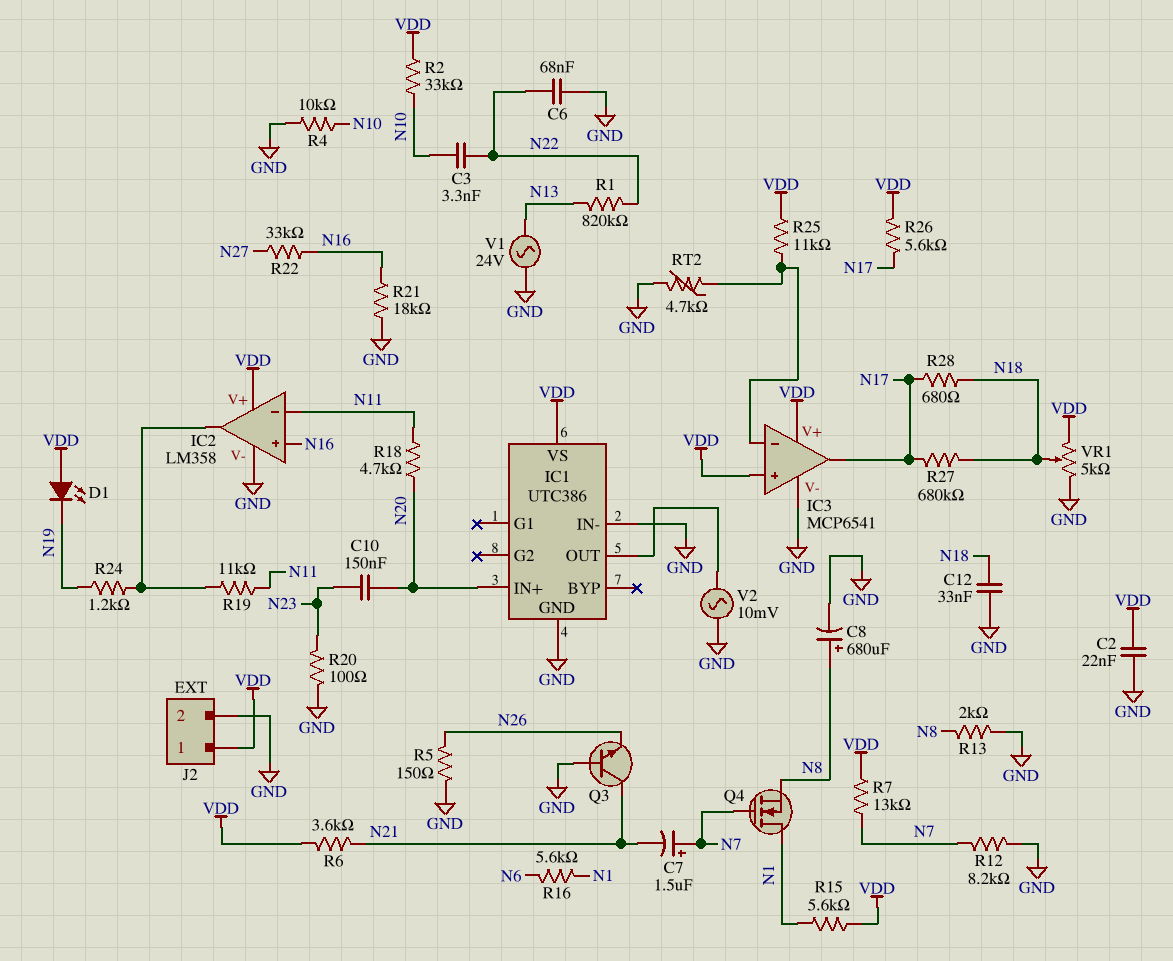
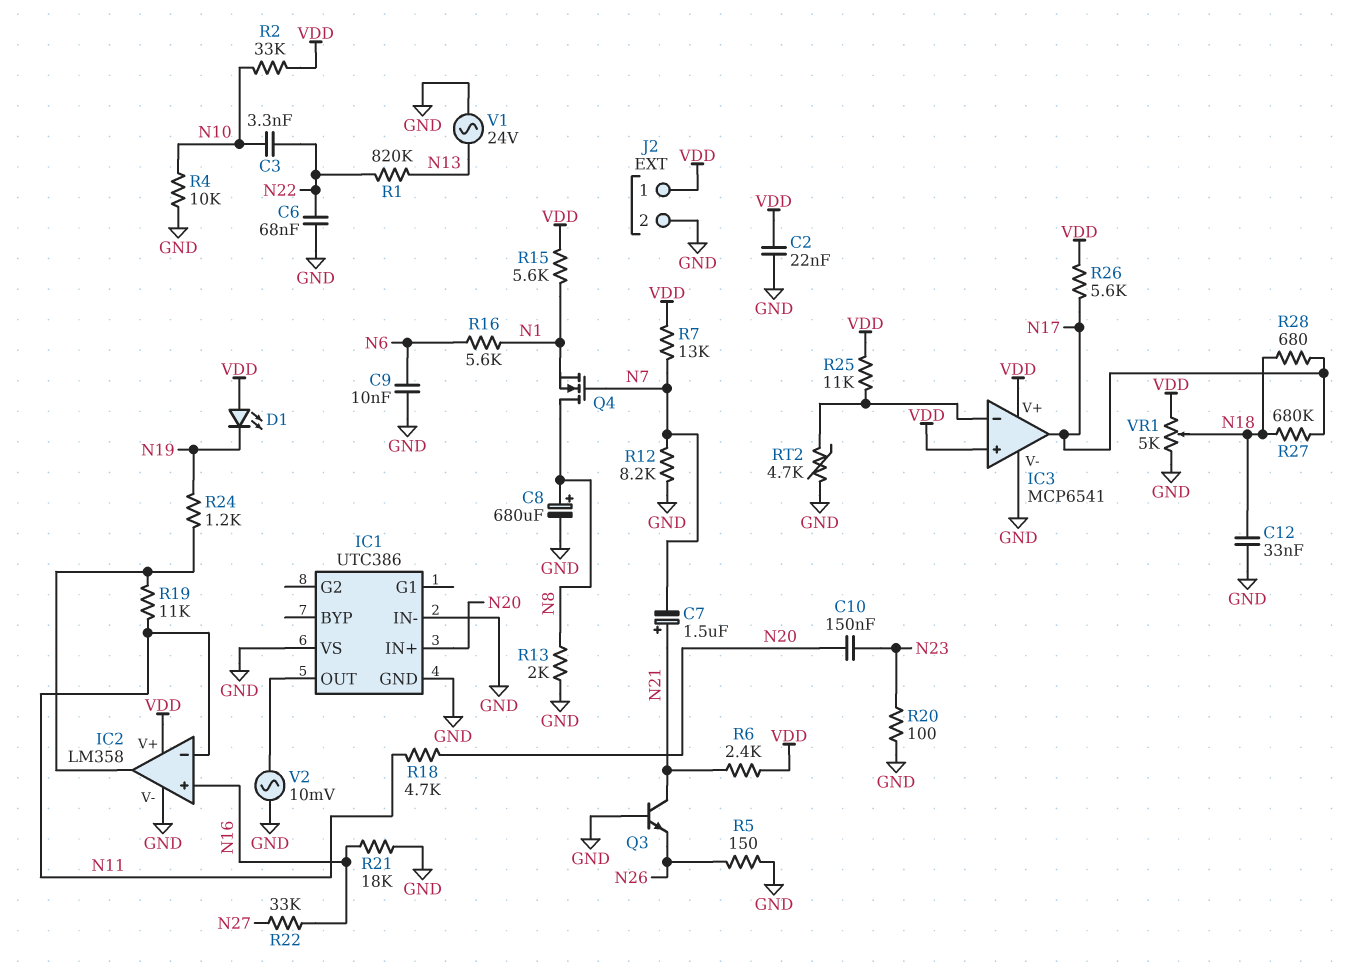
C7: 1.5uF (plus N7, minus N21) -> 1.5uF (plus N21, minus N7)
C9: none -> 10nF (GND, N6)
IC1 pin VS: VDD -> GND
Q4: NMOS (G N7, D N1, S N8) -> NMOS (G N7, D N8, S N1)
R6: 3.6k (N21, VDD) -> 2.4k (N21, VDD)

